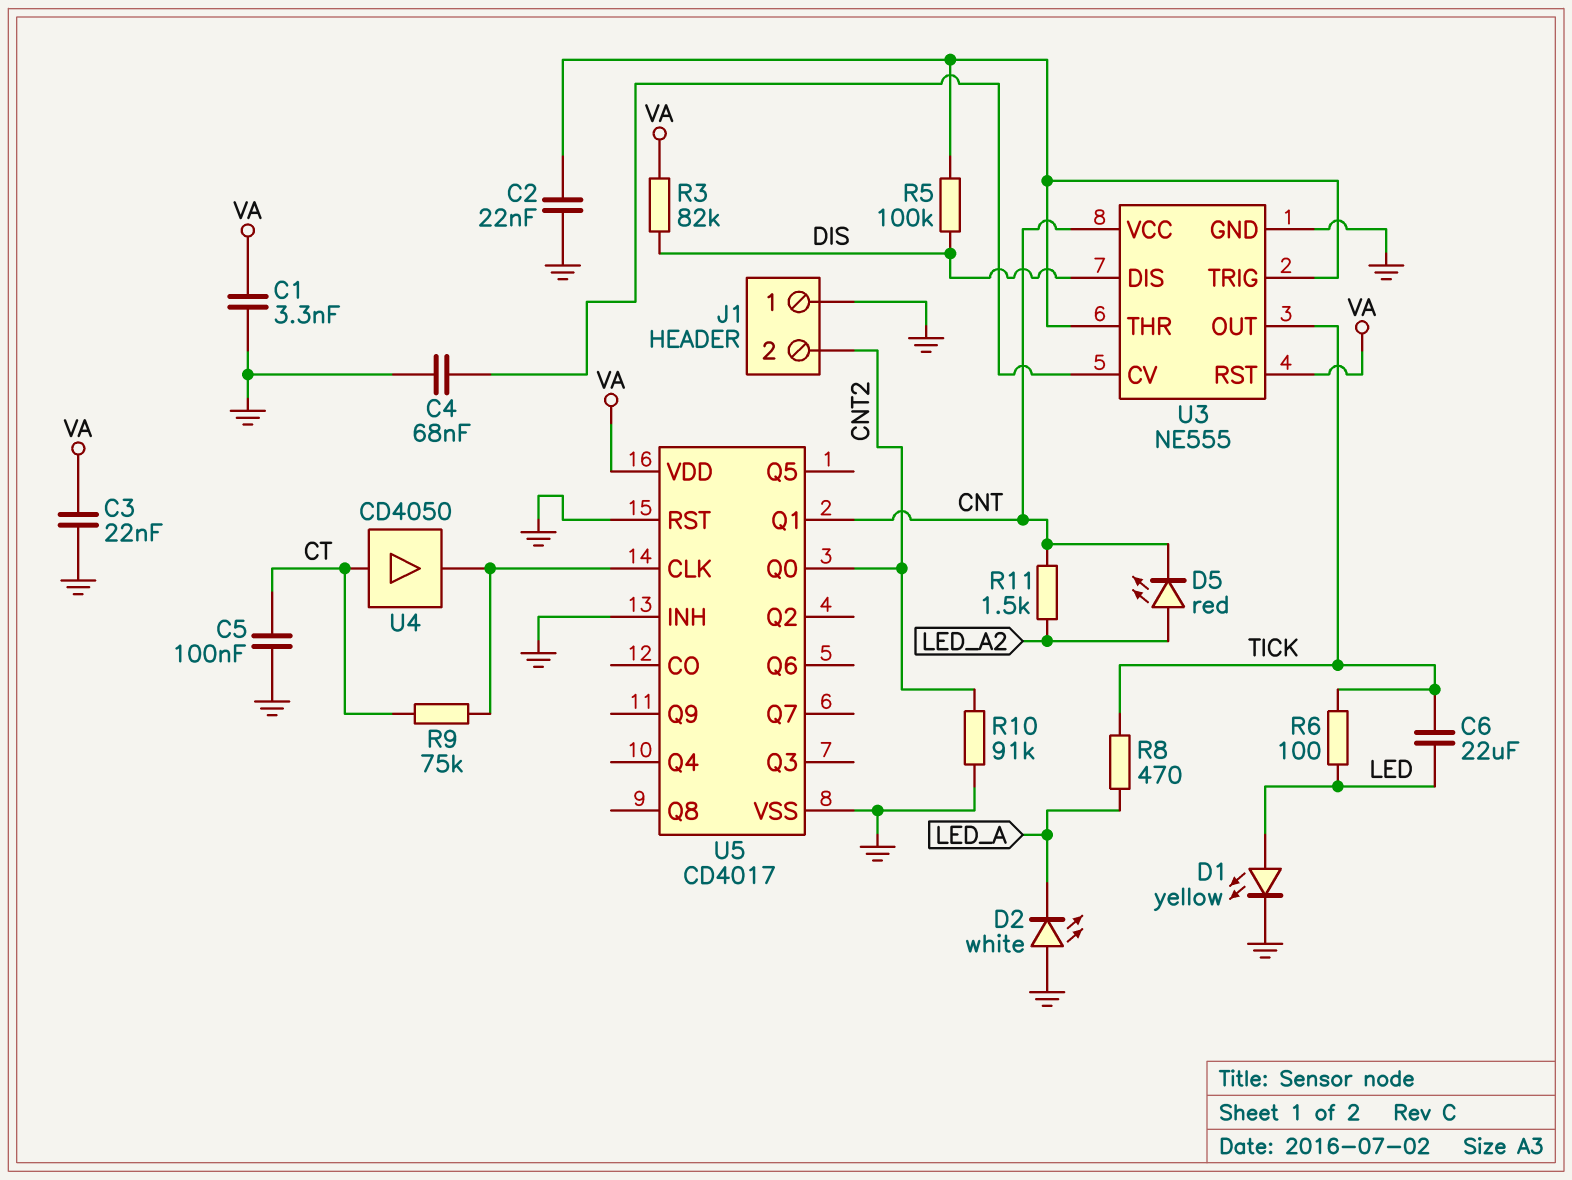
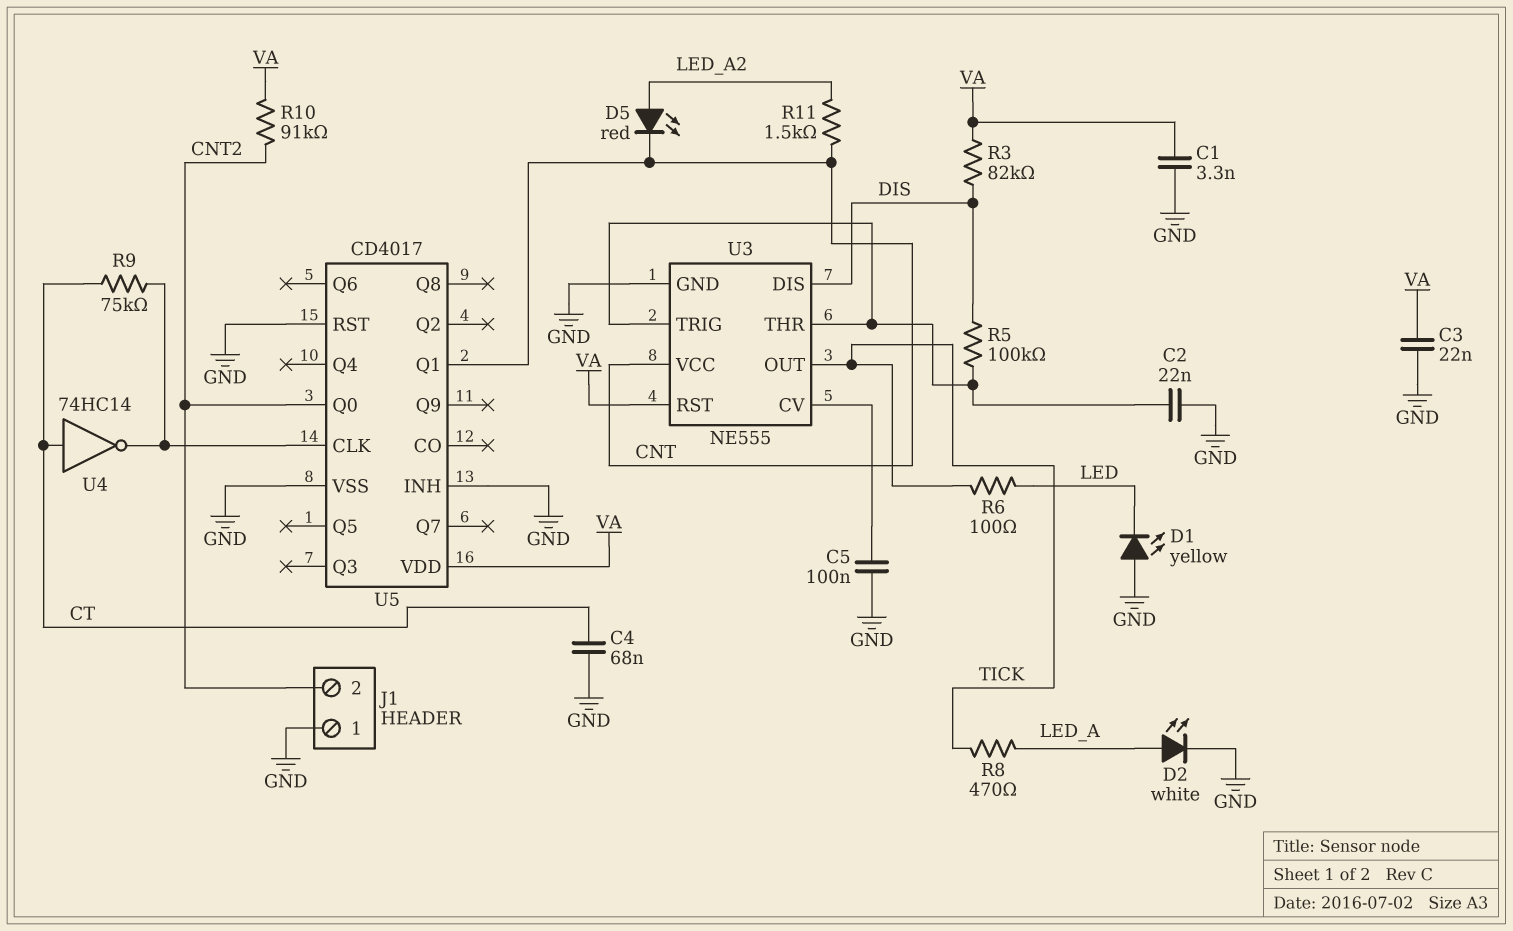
C4: 68nF (GND, U3/CV) -> 68nF (CT, GND)
C5: 100nF (CT, GND) -> 100nF (GND, U3/CV)
C6: 22uF (LED, TICK) -> none
D1: LED yellow (A LED, K GND) -> LED yellow (A GND, K LED)
D2: LED white (A GND, K LED_A) -> LED white (A LED_A, K GND)
R10: 91k (CNT2, GND) -> 91k (CNT2, VA)
U4: buffer CD4050 (in CT, out U5/CLK) -> NOT 74HC14 (in CT, out U5/CLK)

